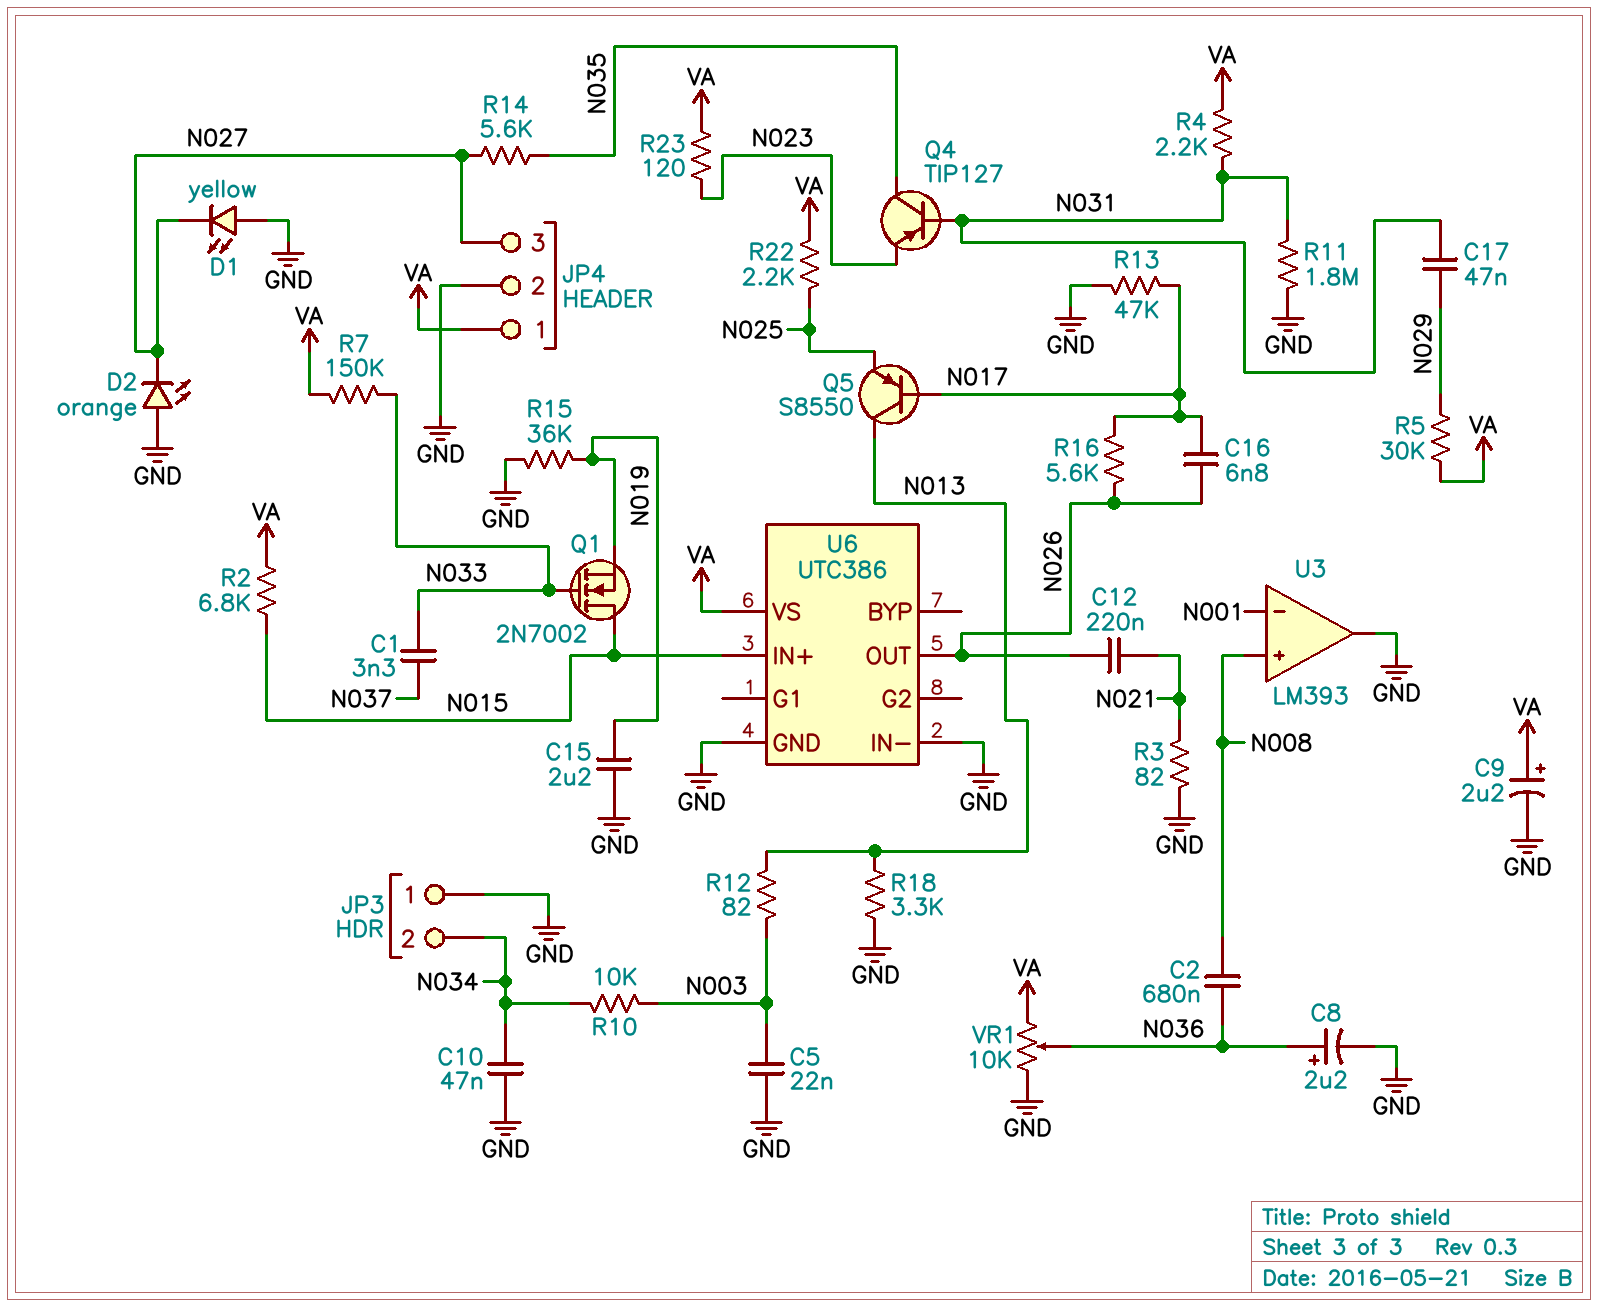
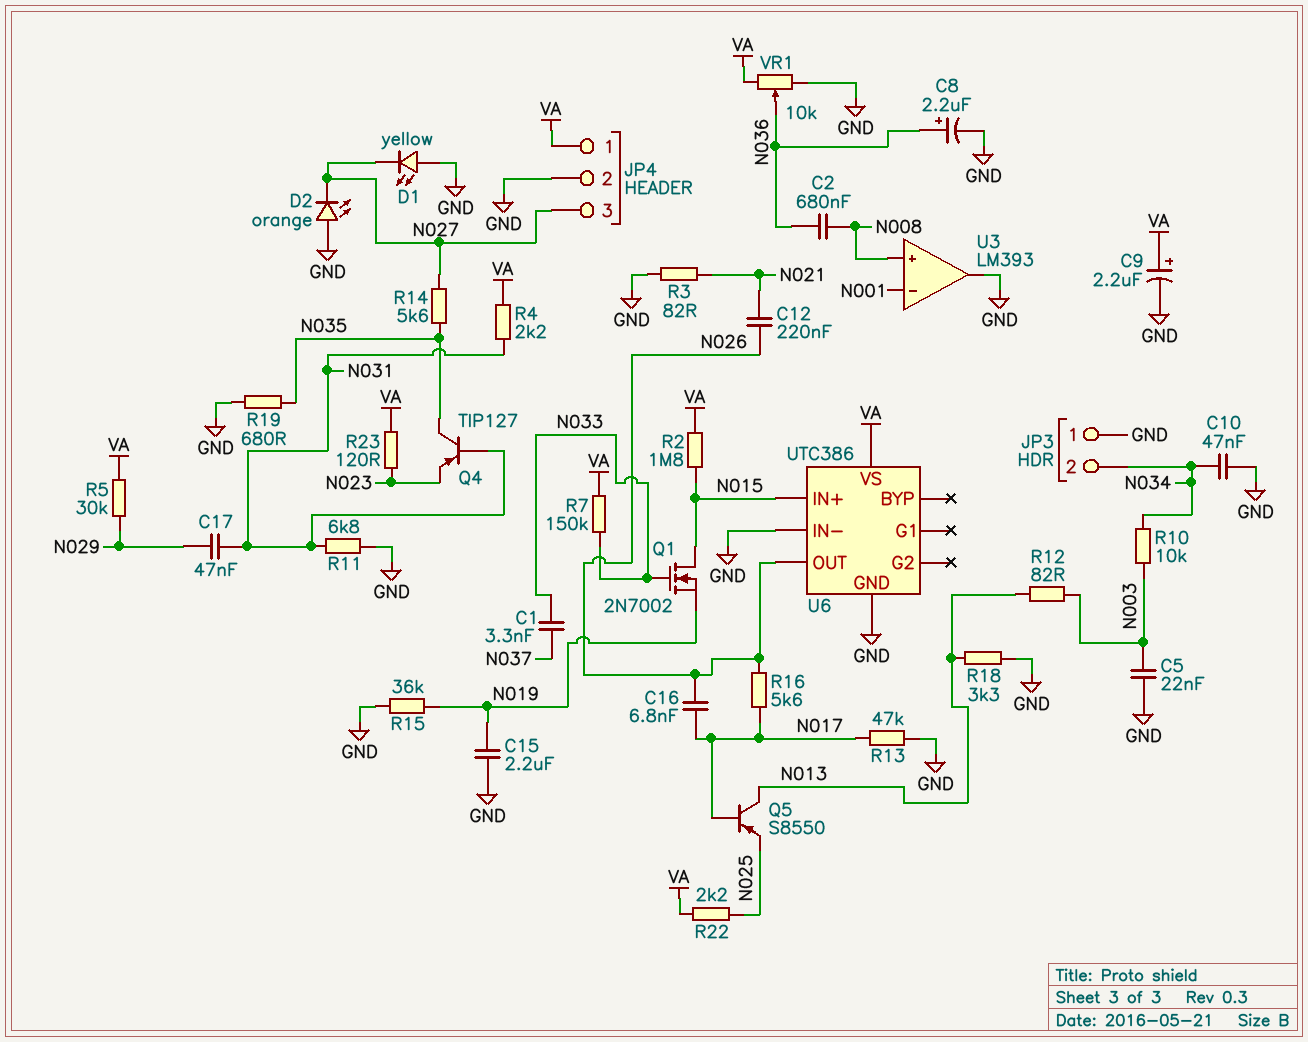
R2: 6.8k (N015, VA) -> 1.8M (N015, VA)
R11: 1.8M (GND, N031) -> 6.8k (GND, N031)
R19: none -> 680 (GND, N035)

